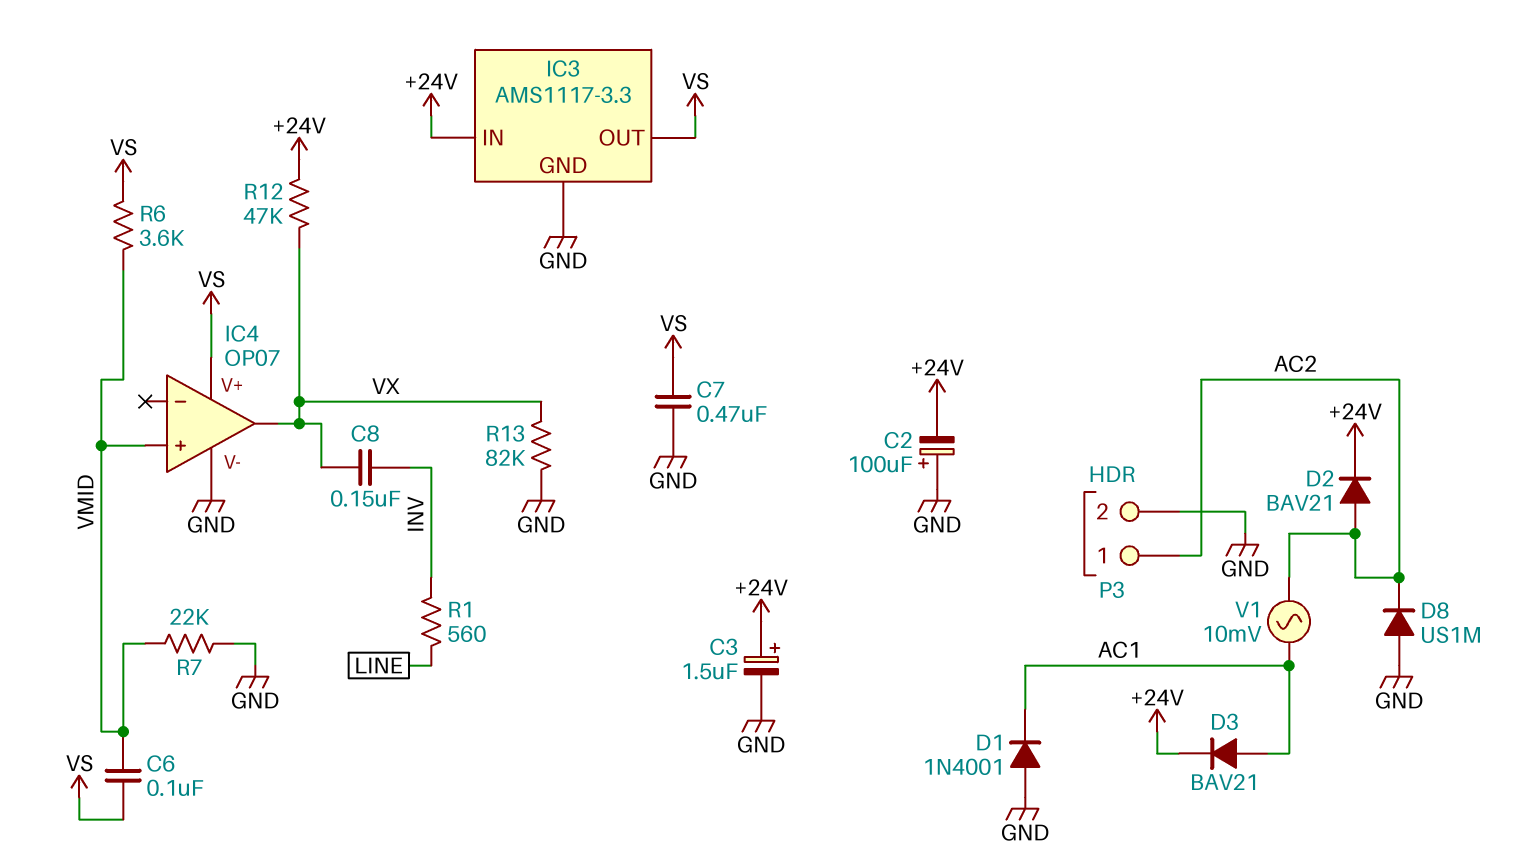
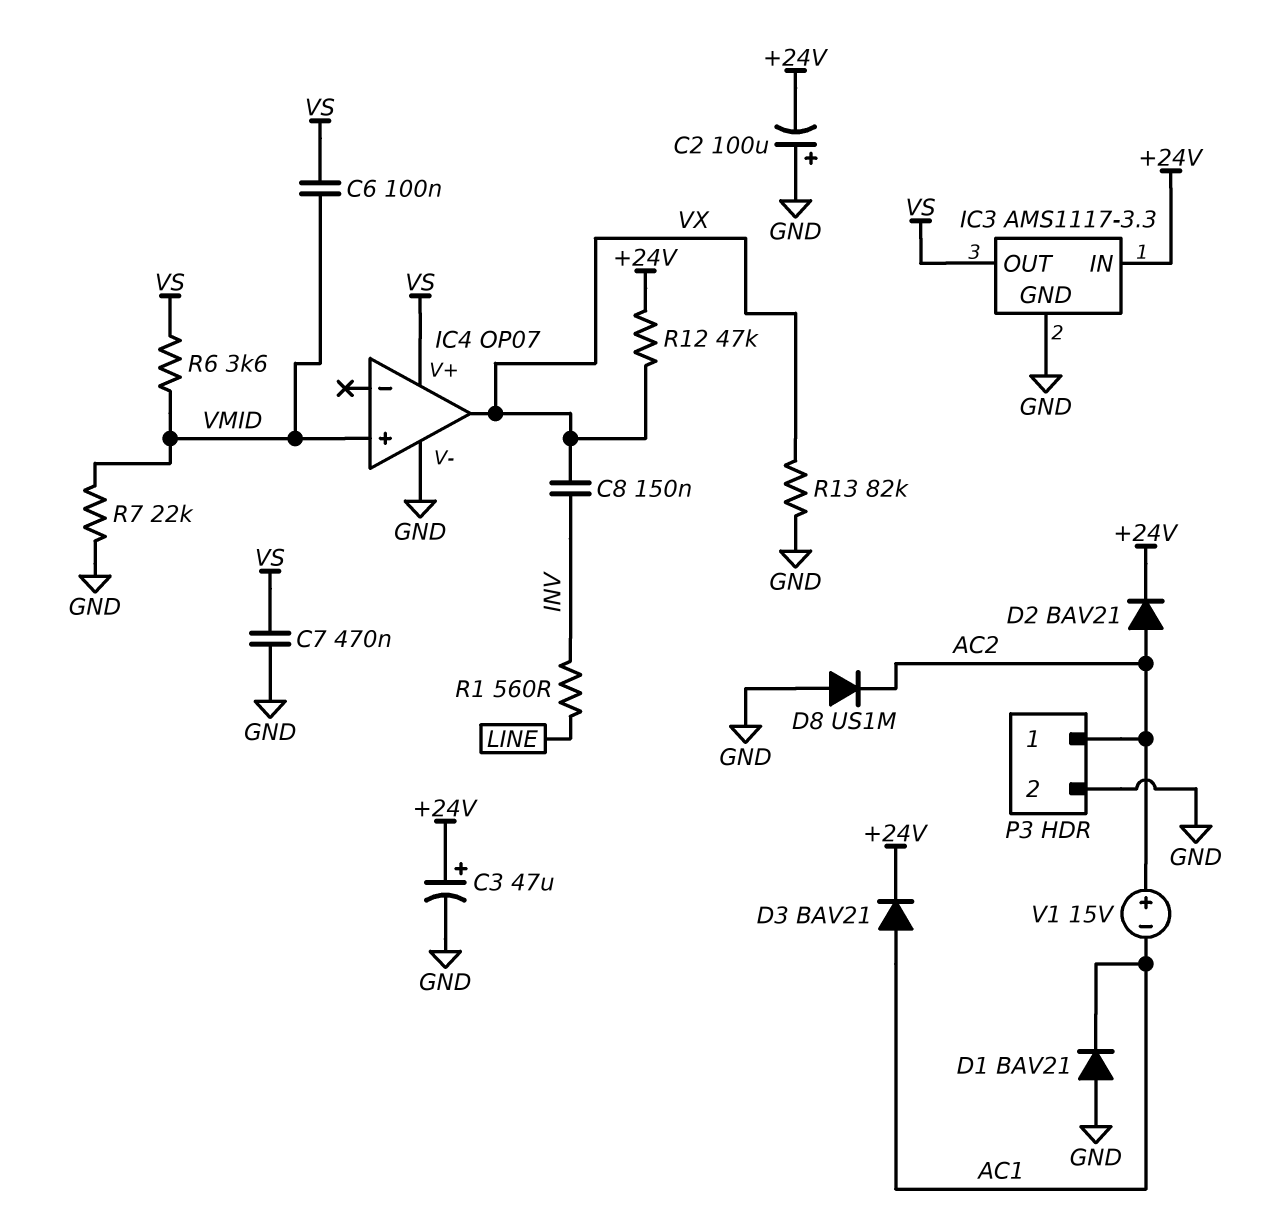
C3: 1.5uF (plus +24V, minus GND) -> 47uF (plus +24V, minus GND)
D1: diode 1N4001 (A GND, K AC1) -> diode BAV21 (A GND, K AC1)
V1: AC 10mV (AC1, AC2) -> 15V (plus AC2, minus AC1)

